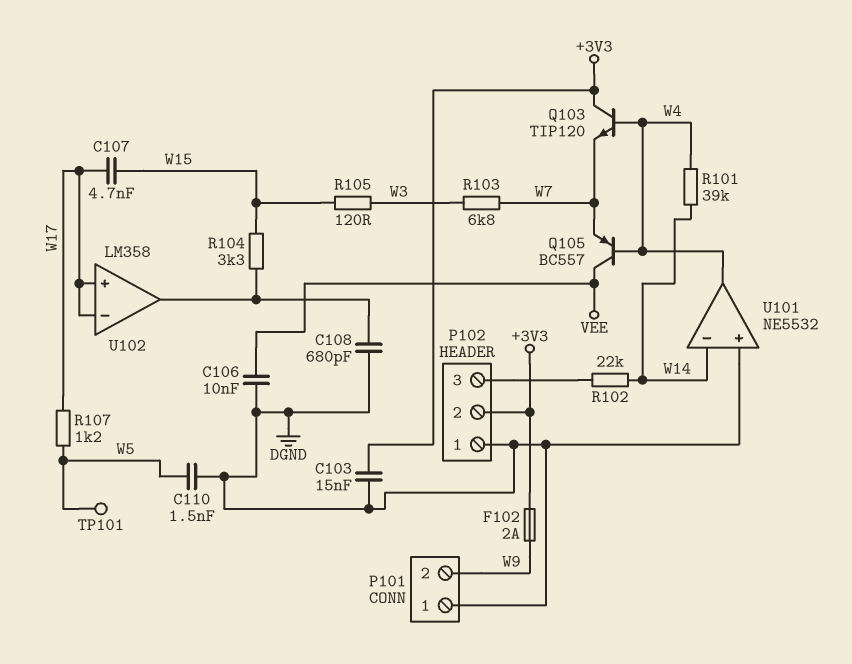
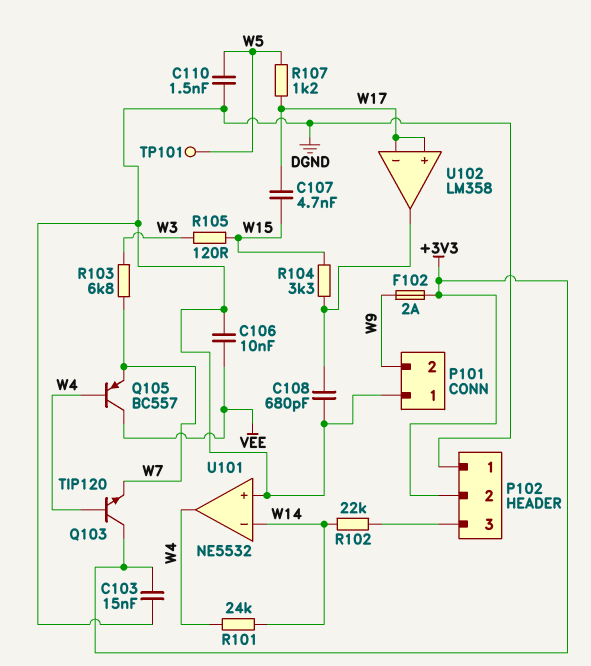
R101: 39k (W4, W14) -> 24k (W4, W14)

